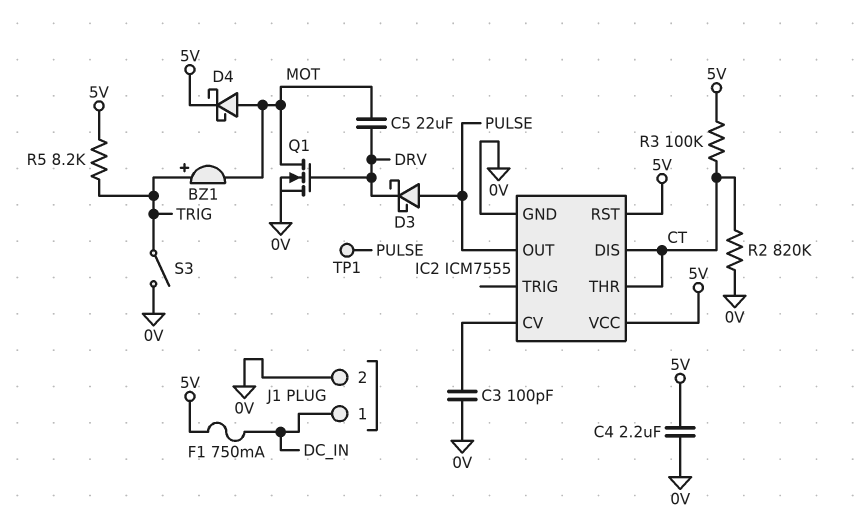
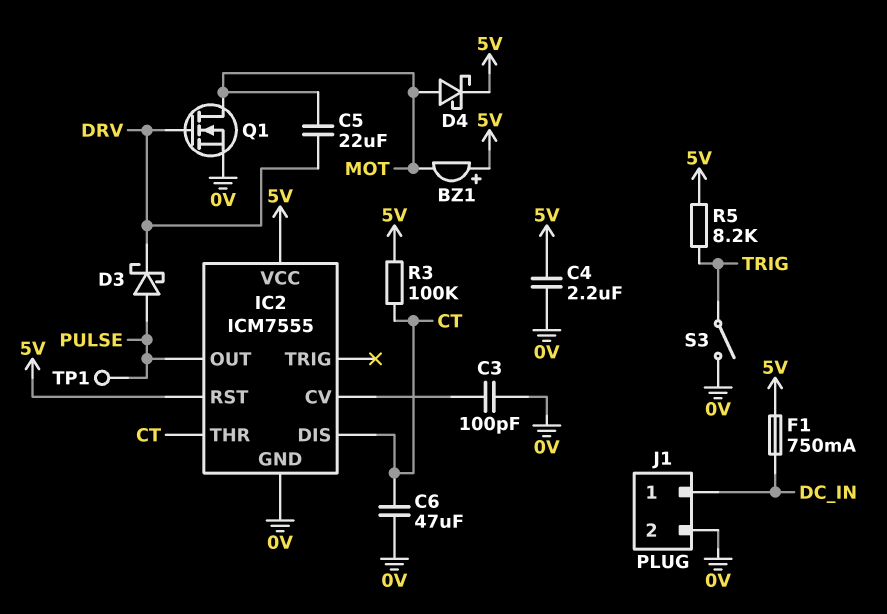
BZ1: buzzer (plus TRIG, minus MOT) -> buzzer (plus 5V, minus MOT)
C6: none -> 47uF (0V, CT)
R2: 820k (0V, CT) -> none

